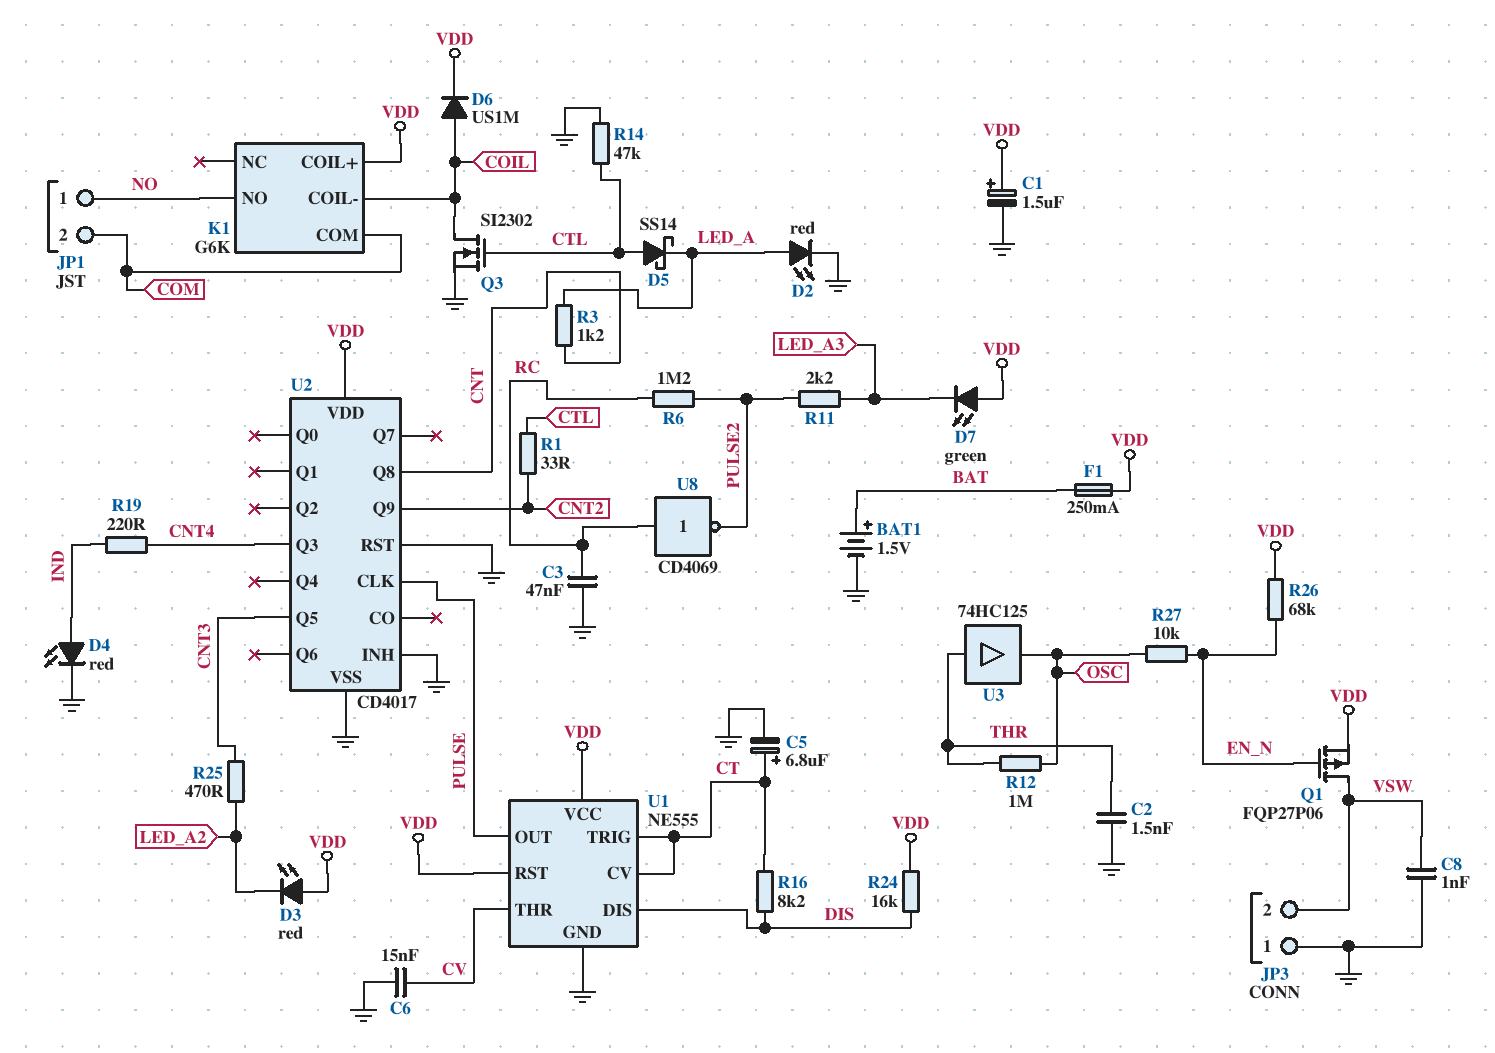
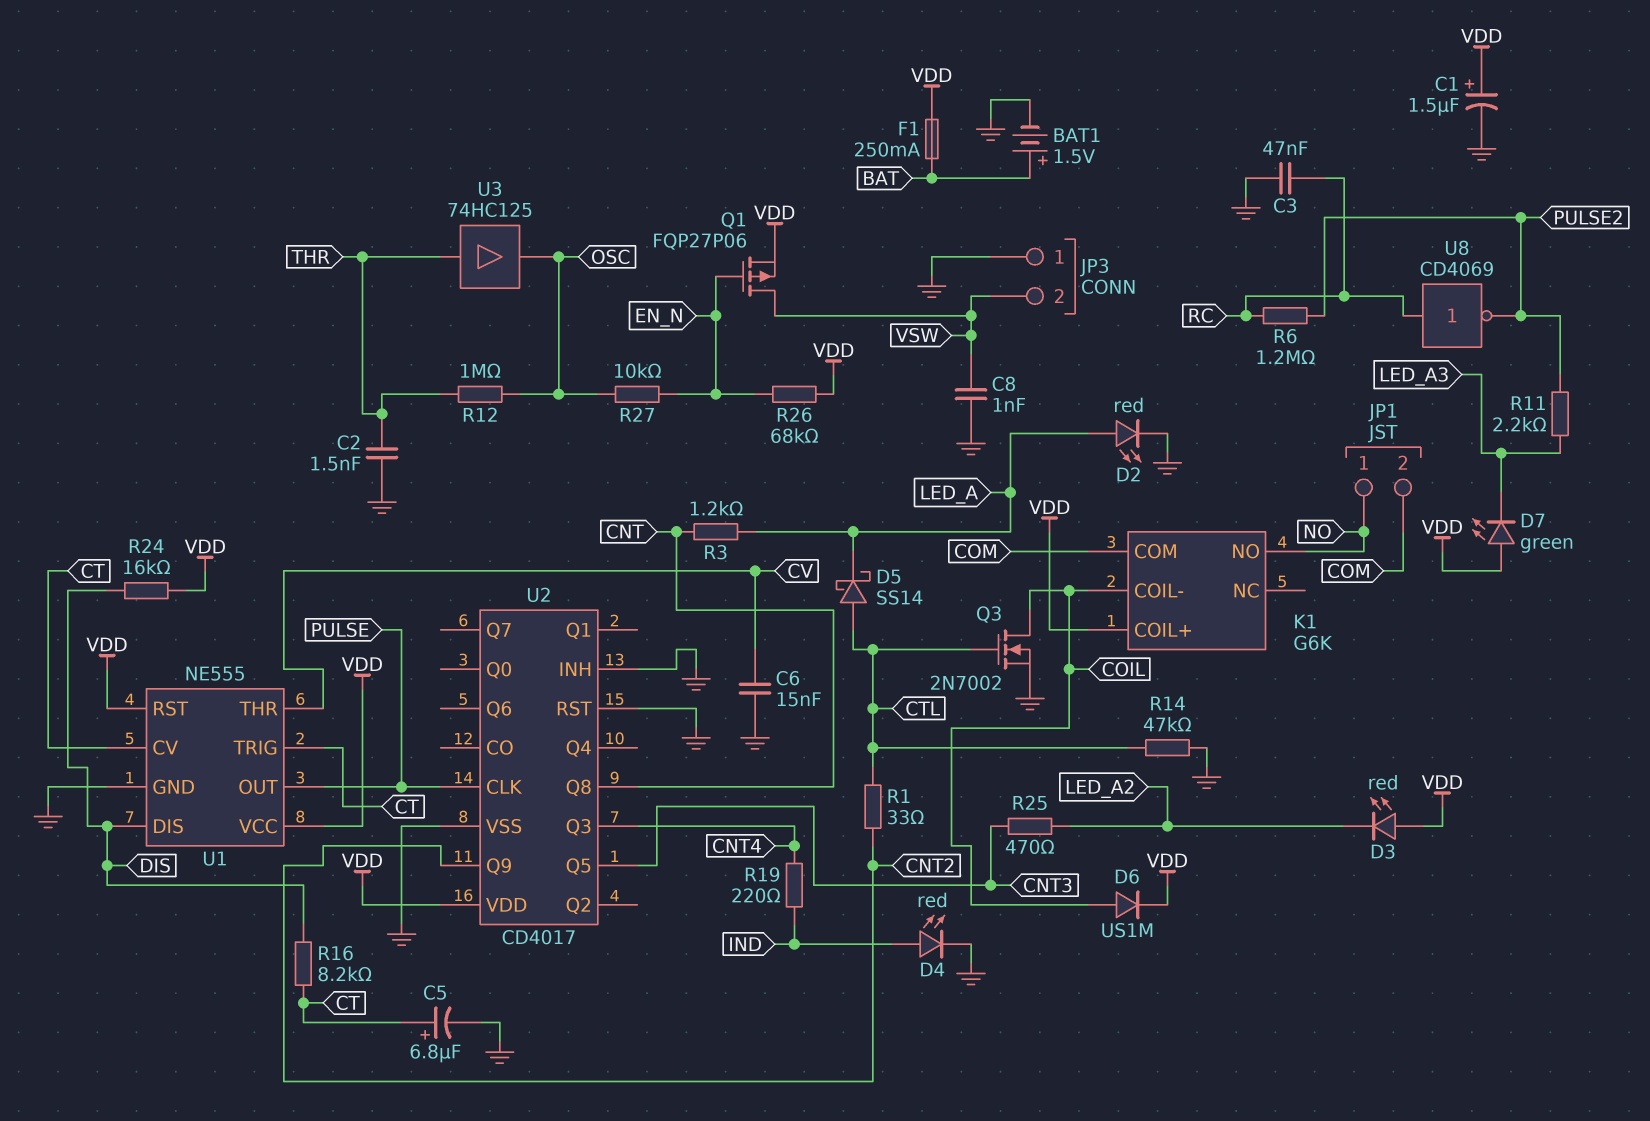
Q3: NMOS SI2302 (G CTL, D COIL, S GND) -> NMOS 2N7002 (G CTL, D COIL, S GND)

